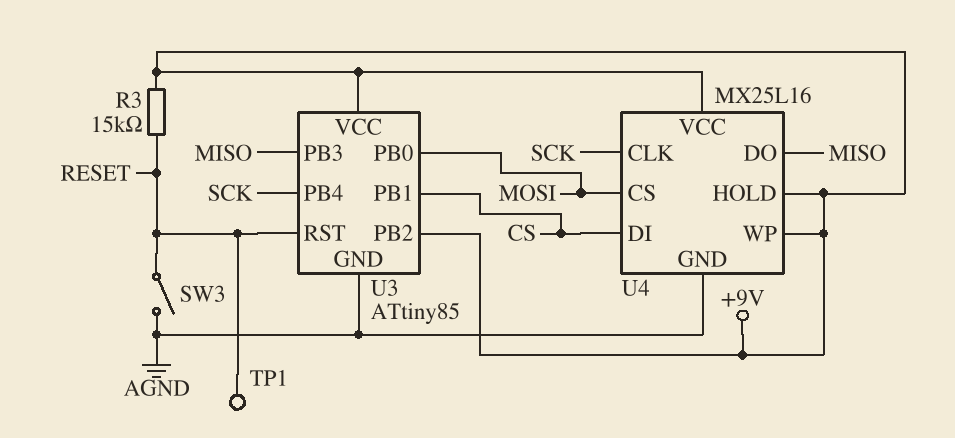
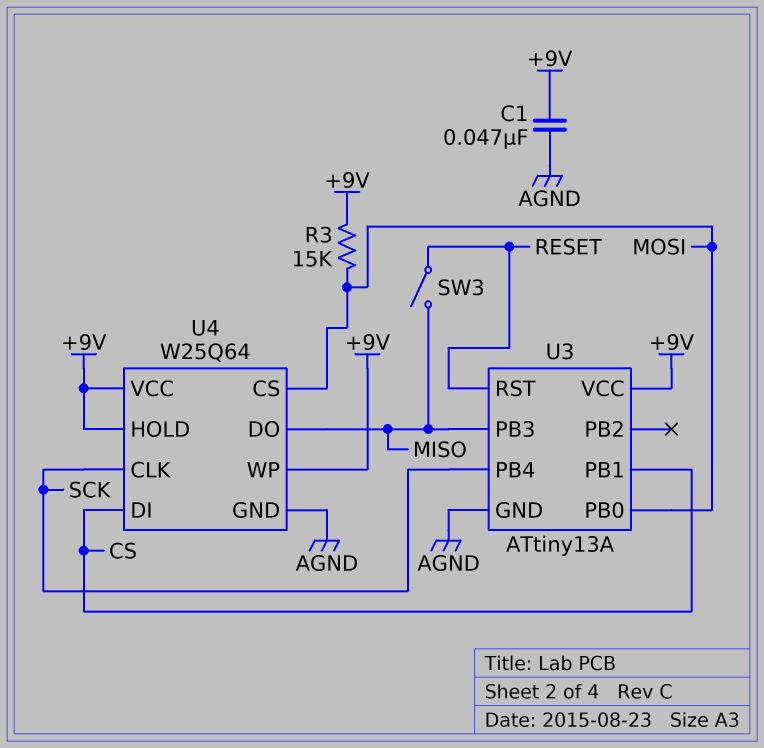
C1: none -> 47nF (+9V, AGND)
R3: 15k (+9V, RESET) -> 15k (+9V, MOSI)
SW3: switch (AGND, RESET) -> switch (MISO, RESET)
TP1: test point (RESET) -> none
U3: ATtiny85 -> ATtiny13A
U3 pin PB2: +9V -> none
U4: MX25L16 -> W25Q64

